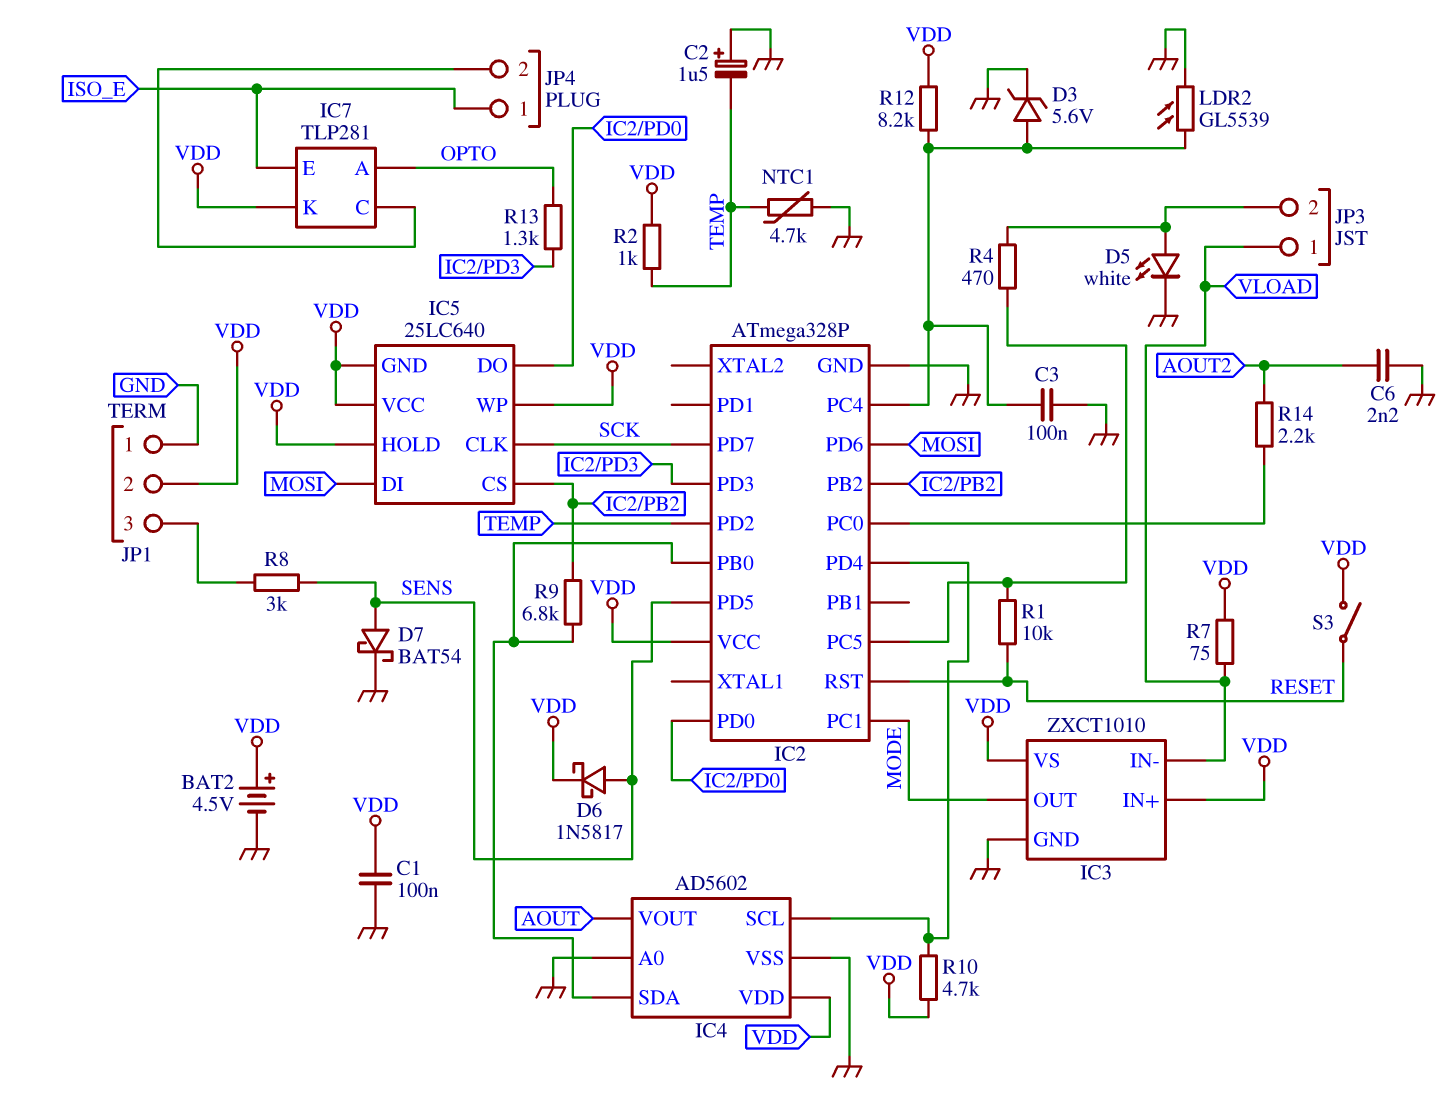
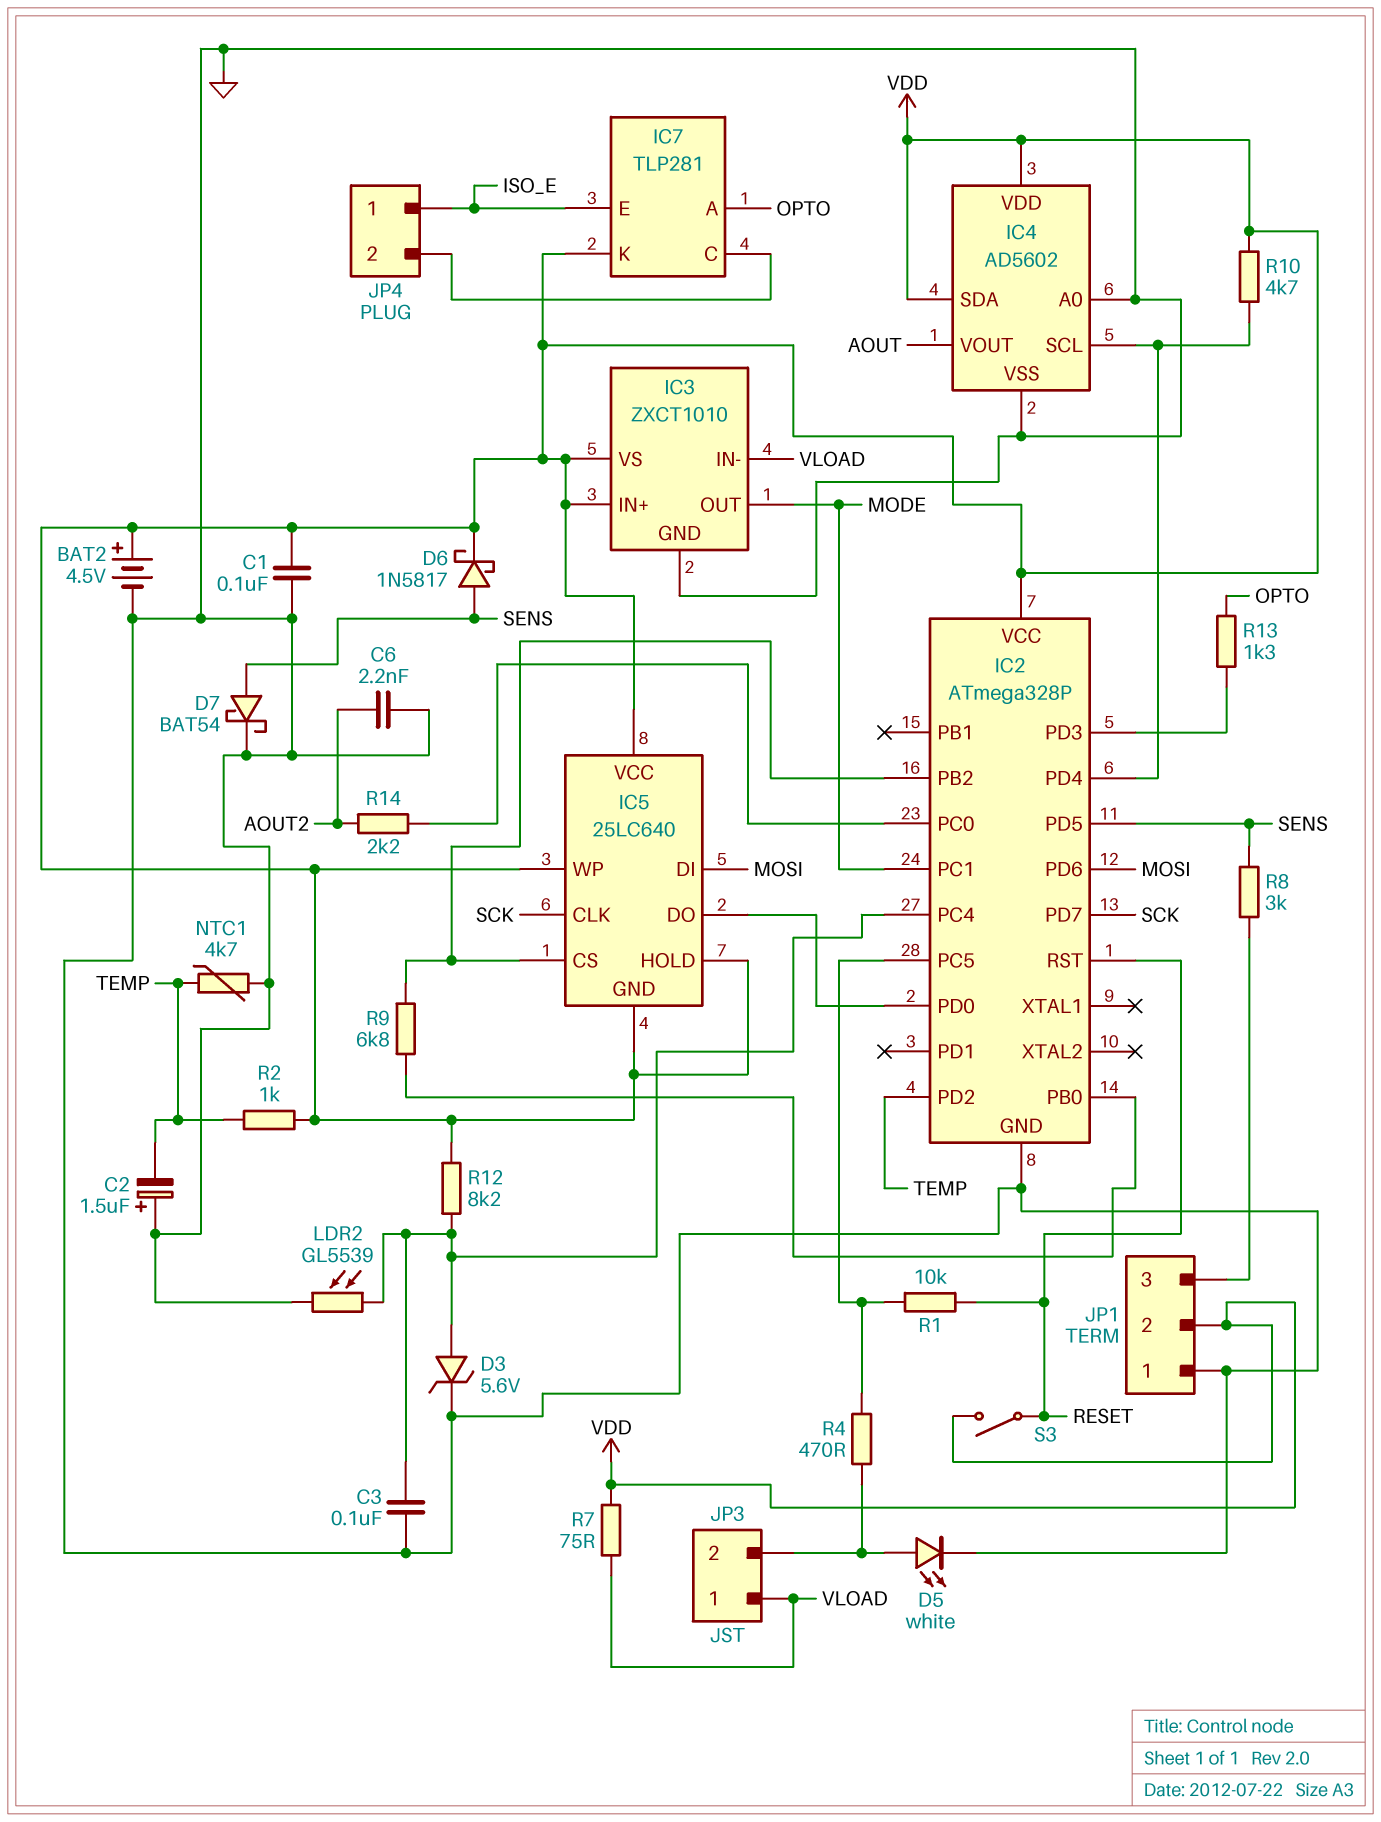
IC4 pin SDA: IC2/PB0 -> VDD

